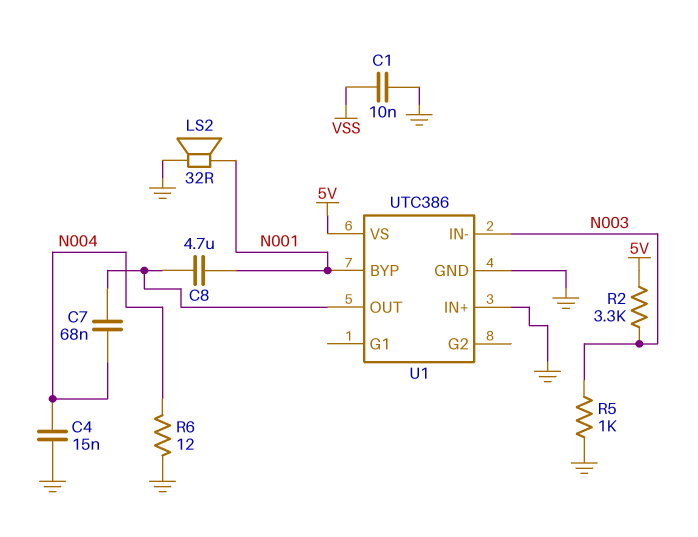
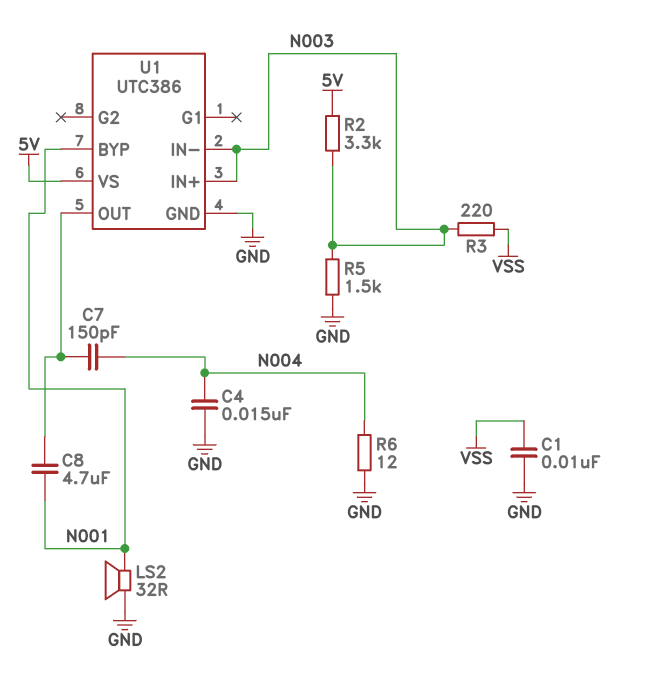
C7: 68nF (N004, U1/OUT) -> 150pF (N004, U1/OUT)
R3: none -> 220 (N003, VSS)
R5: 1k (GND, N003) -> 1.5k (GND, N003)
U1 pin IN+: GND -> N003

